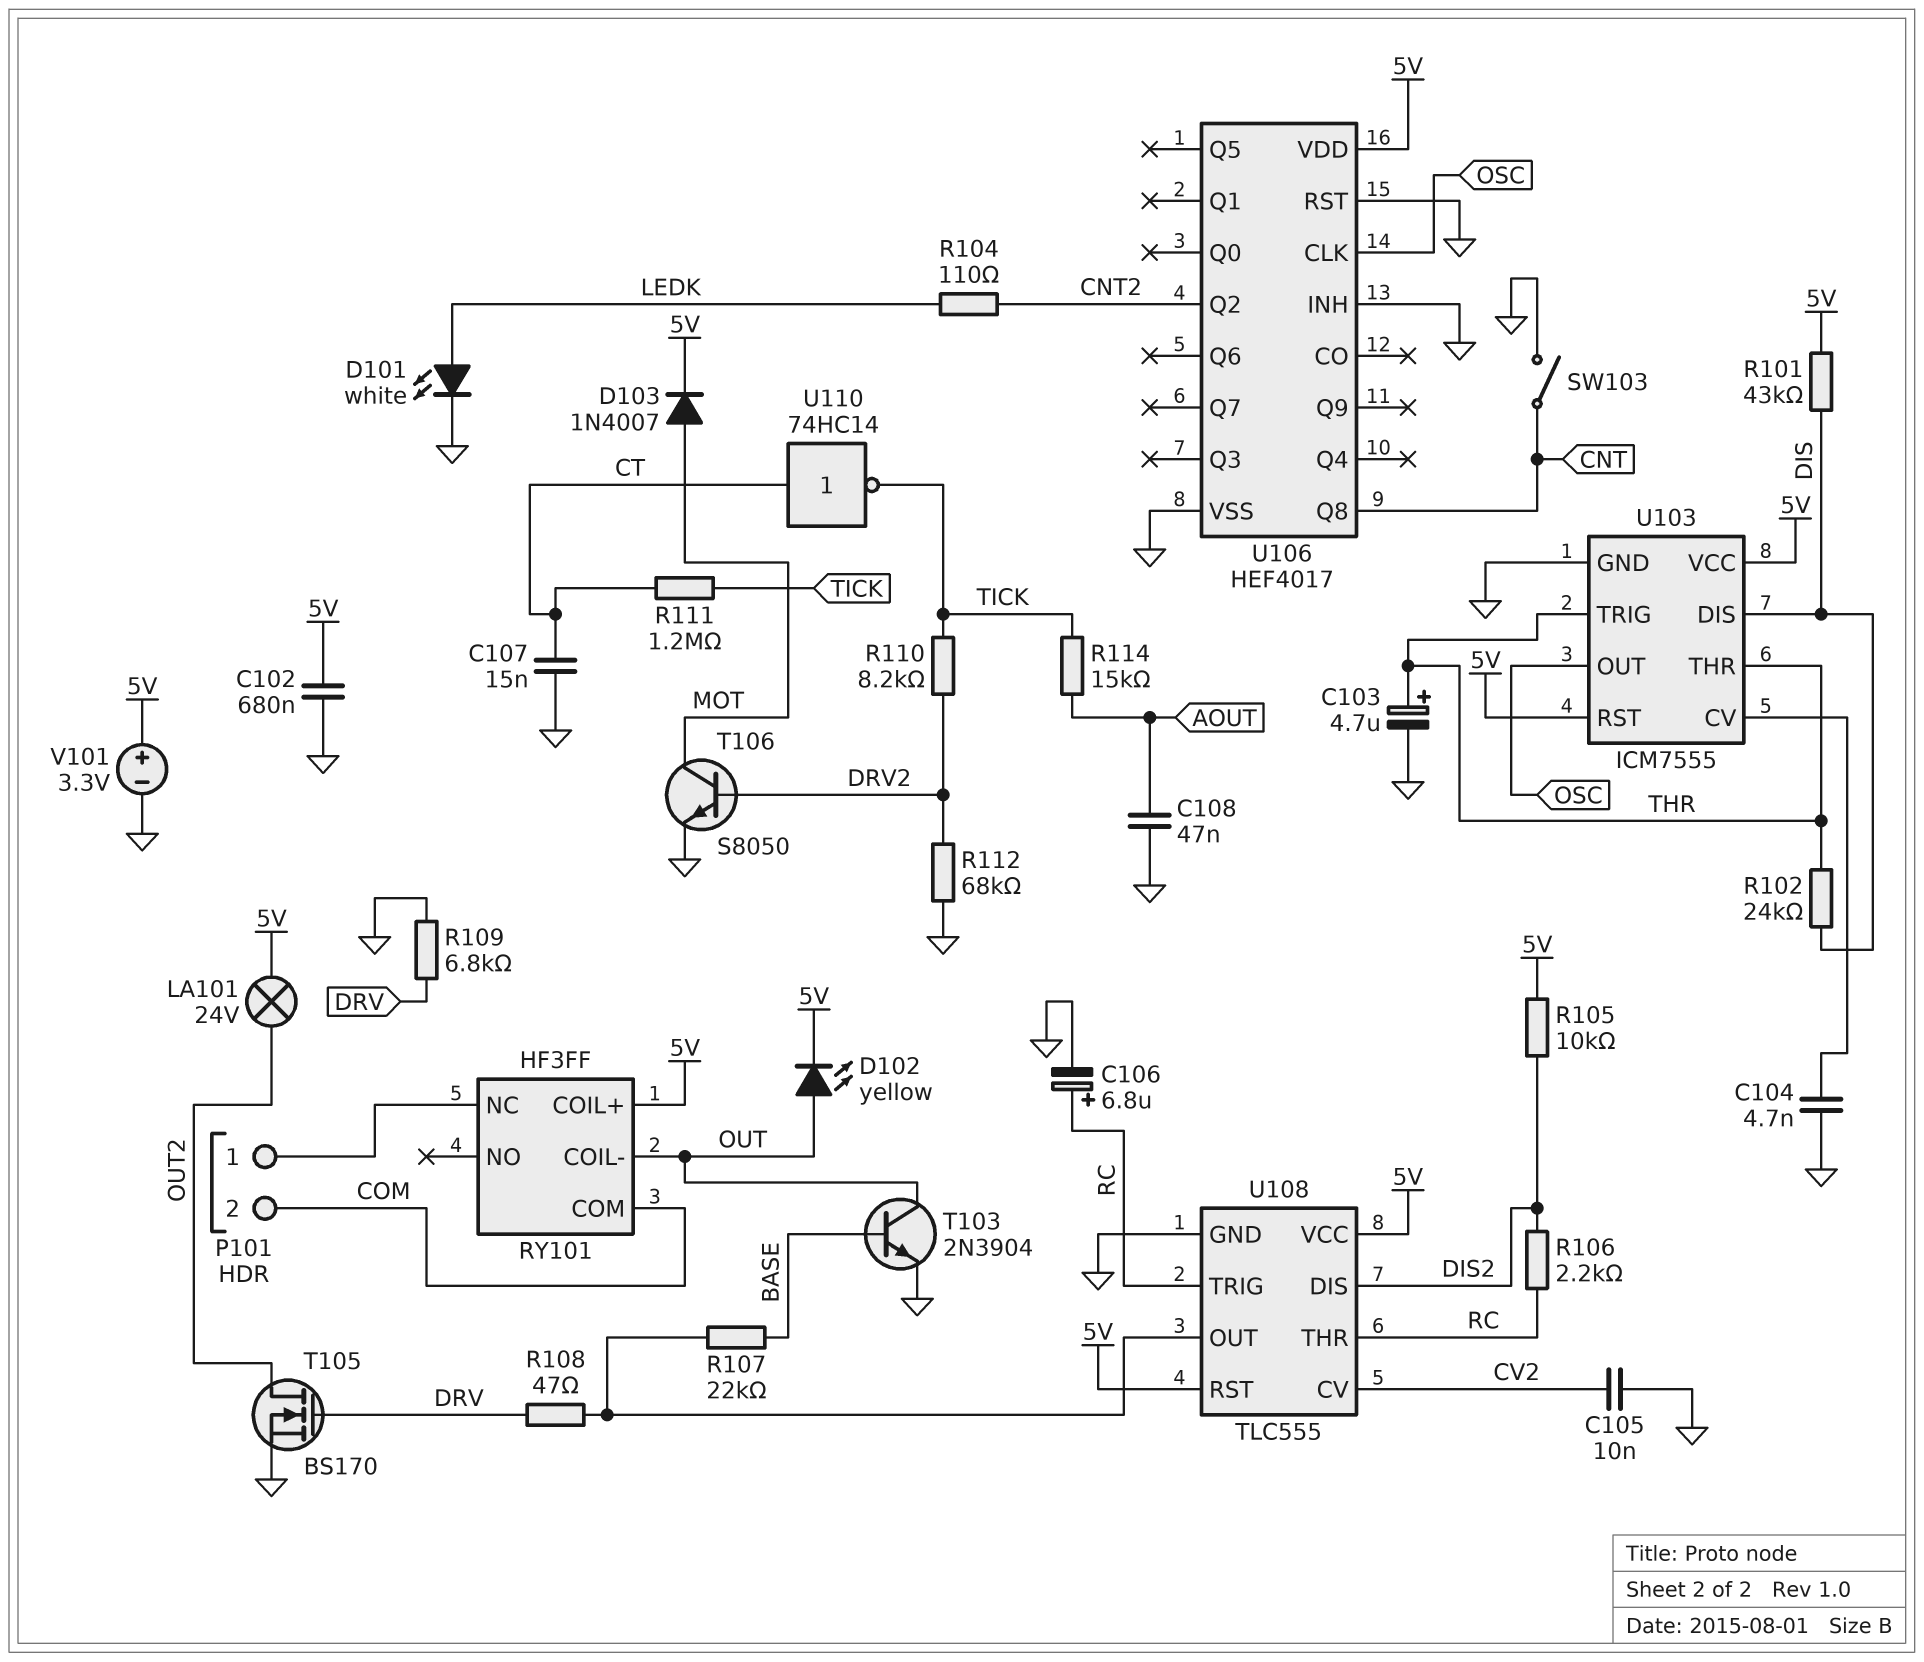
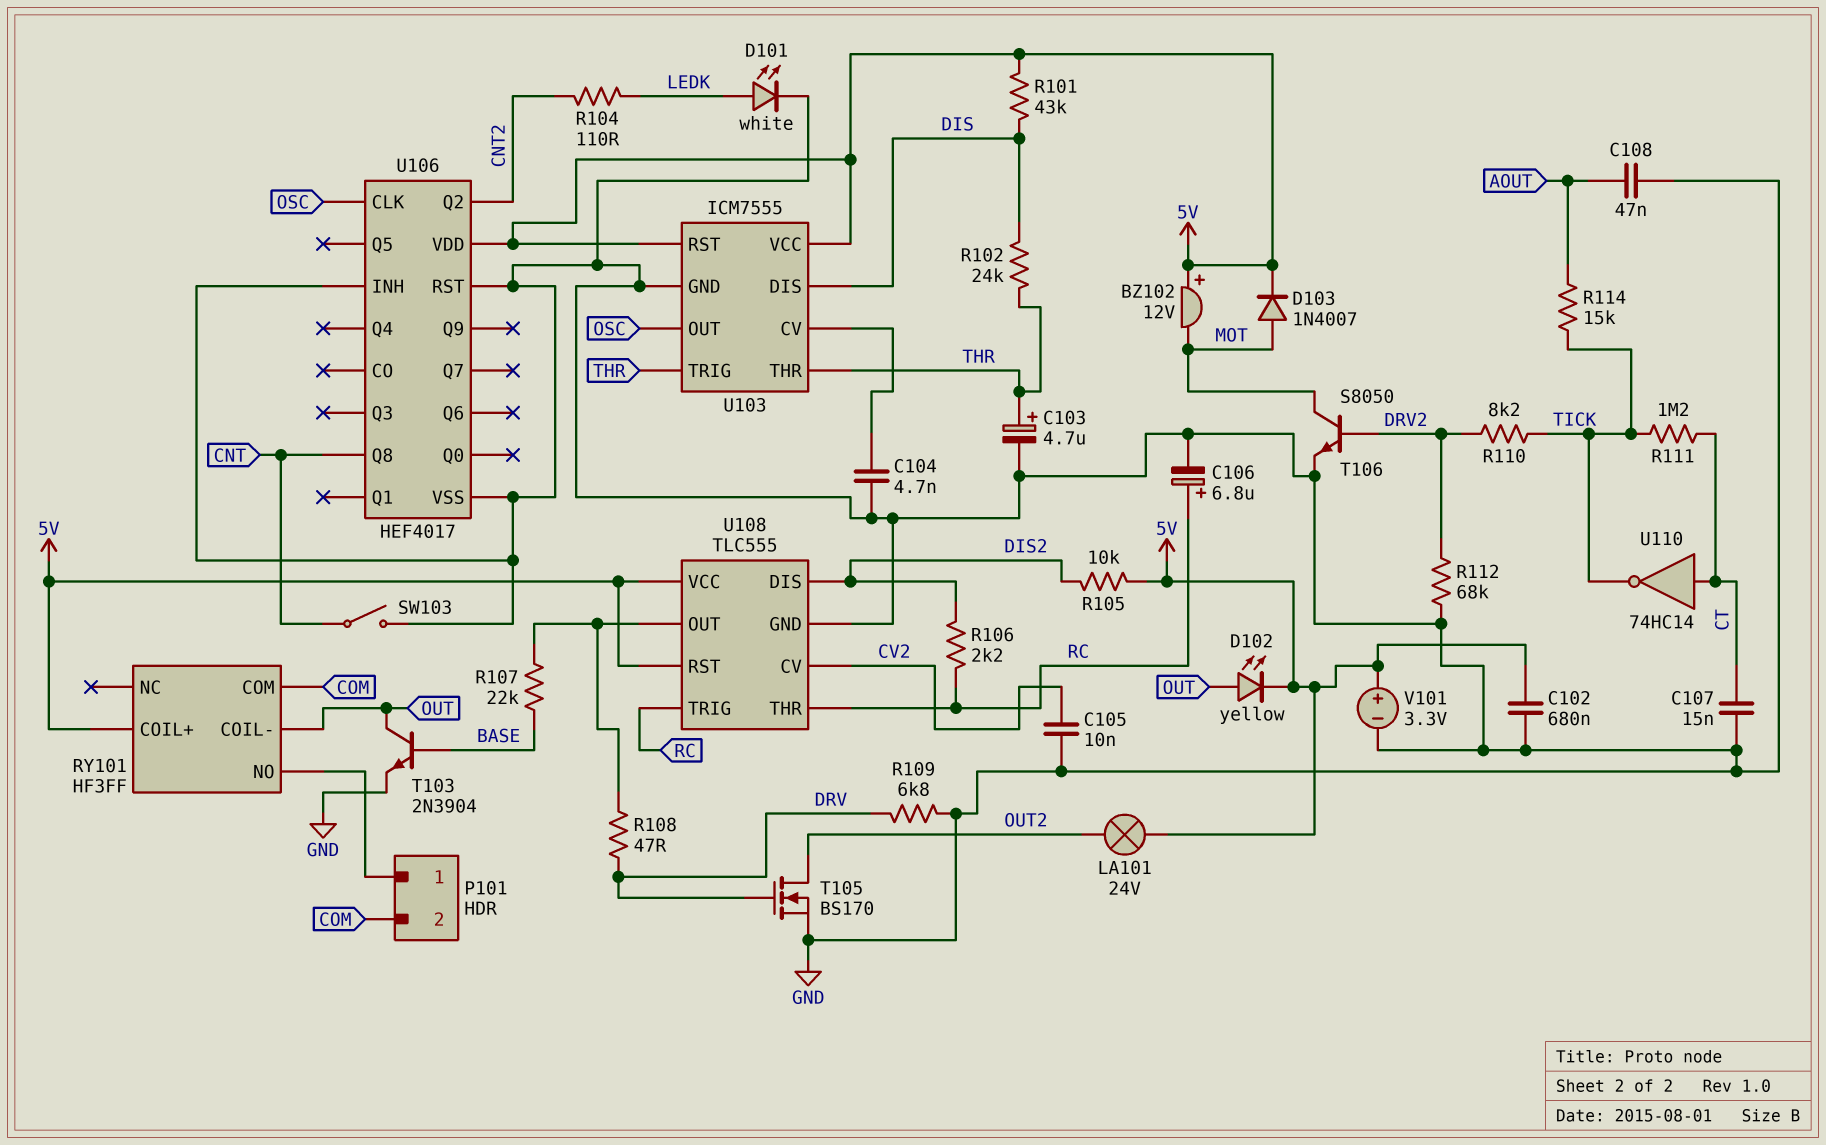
BZ102: none -> buzzer 12V (plus 5V, minus MOT)
RY101 pin NC: P101/1 -> none
RY101 pin NO: none -> P101/1

